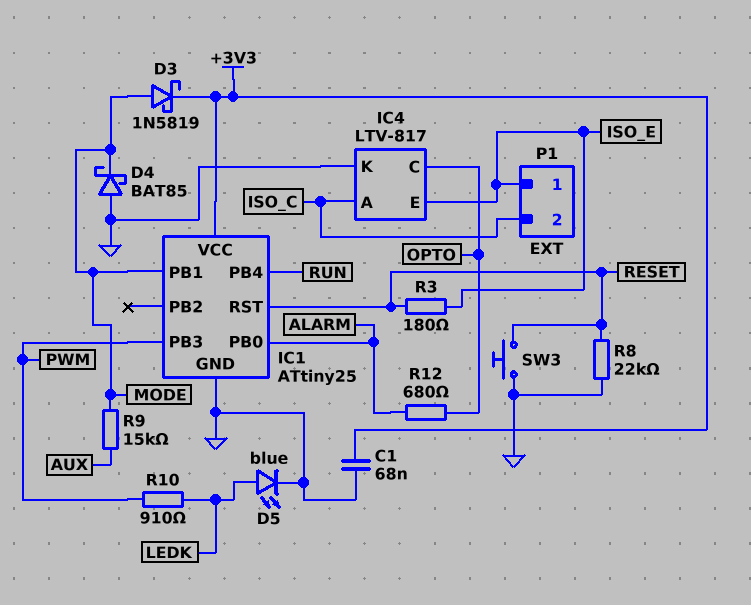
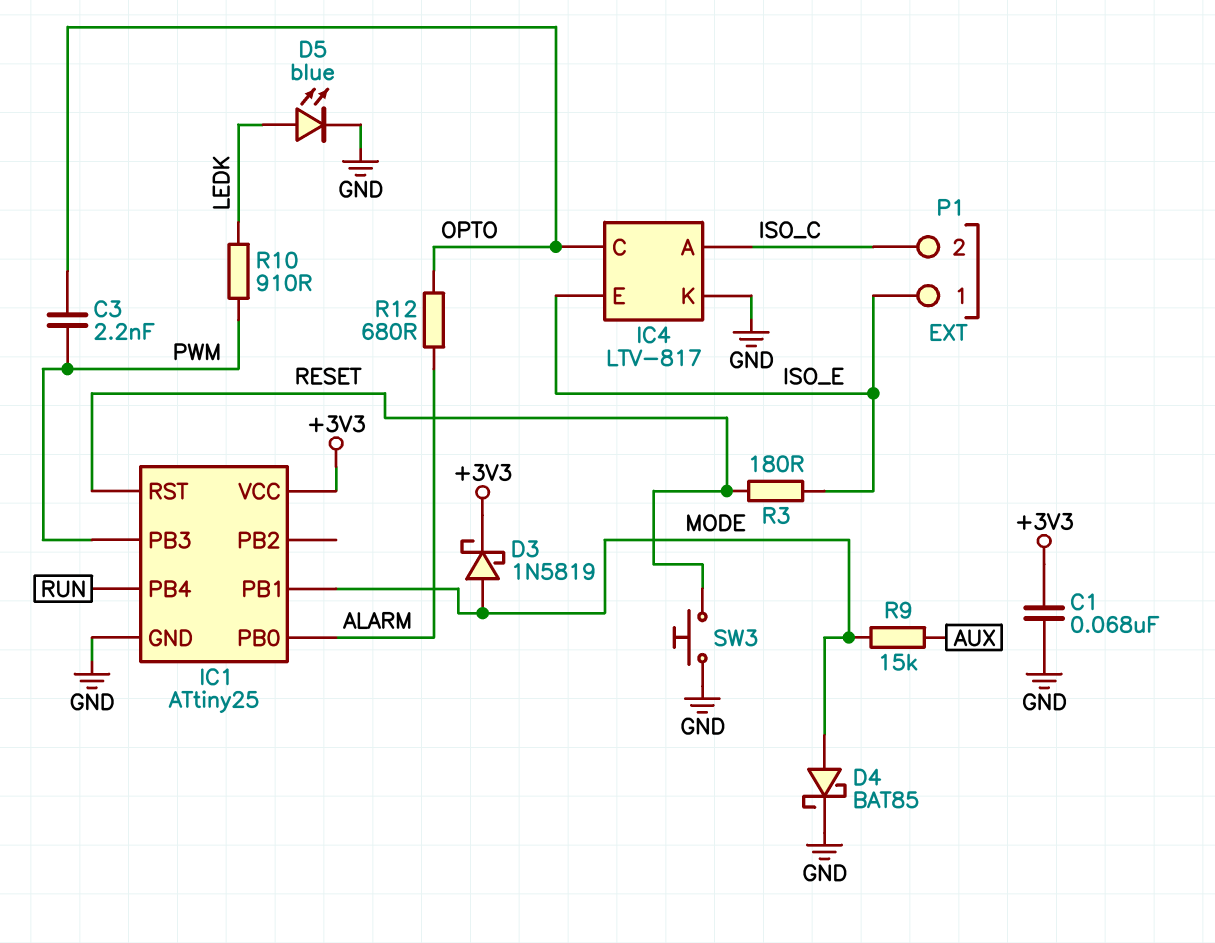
C3: none -> 2.2nF (OPTO, PWM)
D4: schottky BAT85 (A GND, K MODE) -> schottky BAT85 (A MODE, K GND)
R8: 22k (GND, RESET) -> none

